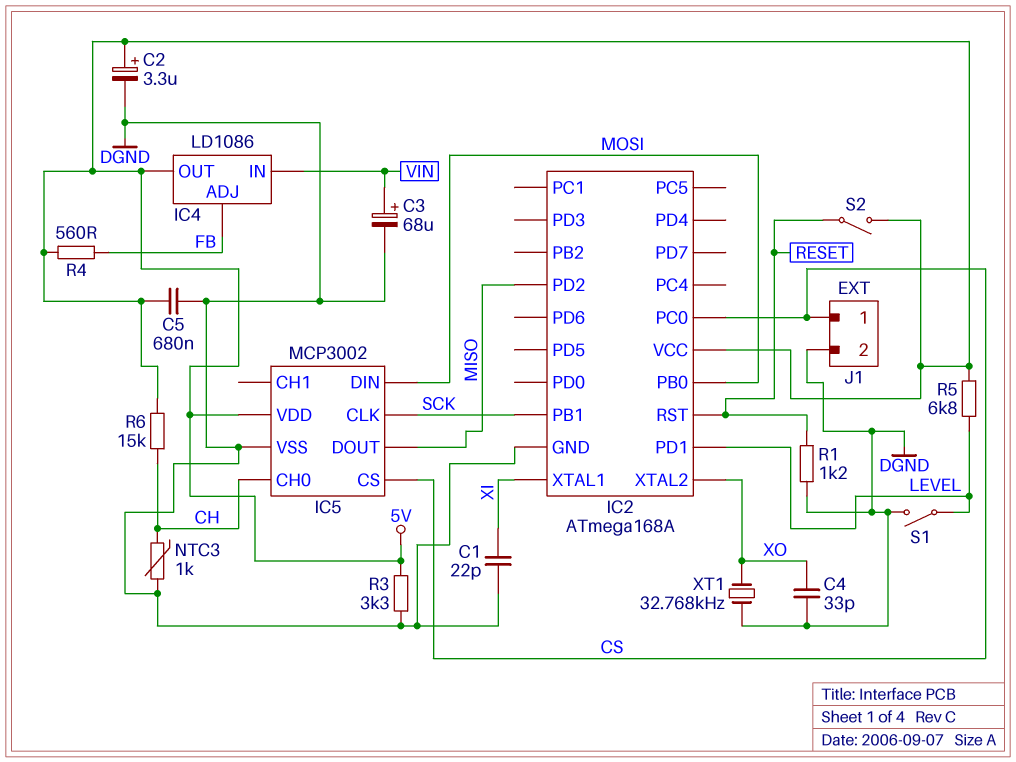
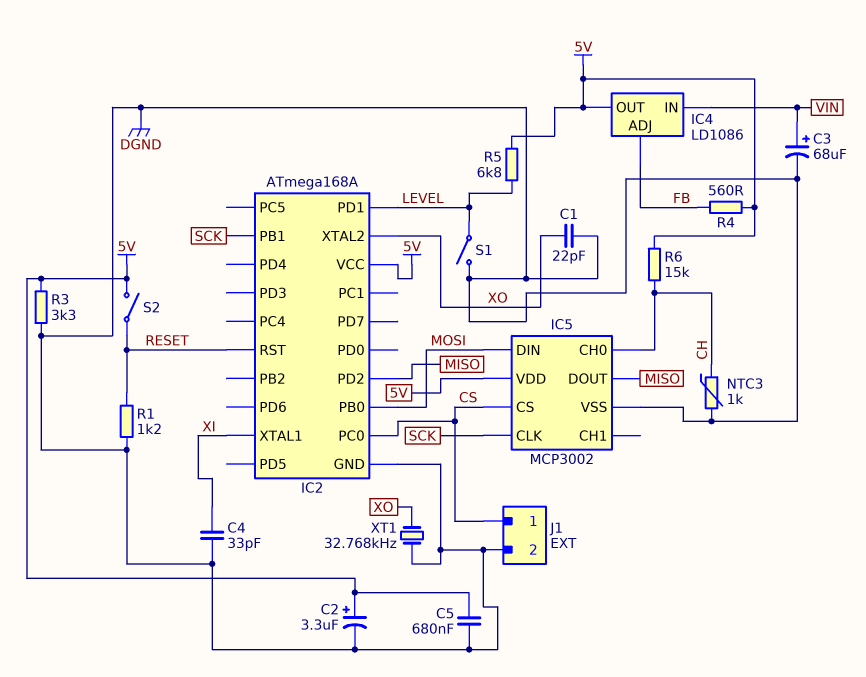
C1: 22pF (DGND, XI) -> 22pF (DGND, XO)
C4: 33pF (DGND, XO) -> 33pF (DGND, XI)

